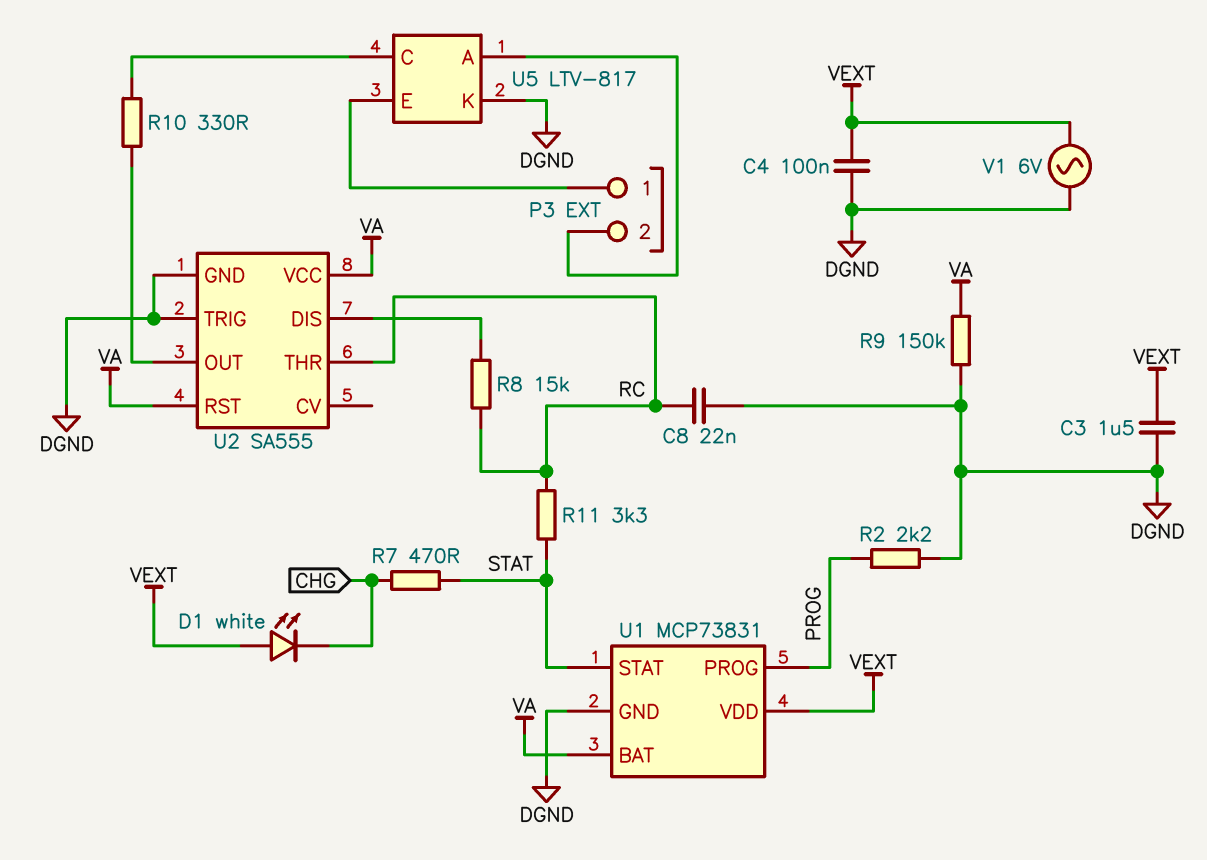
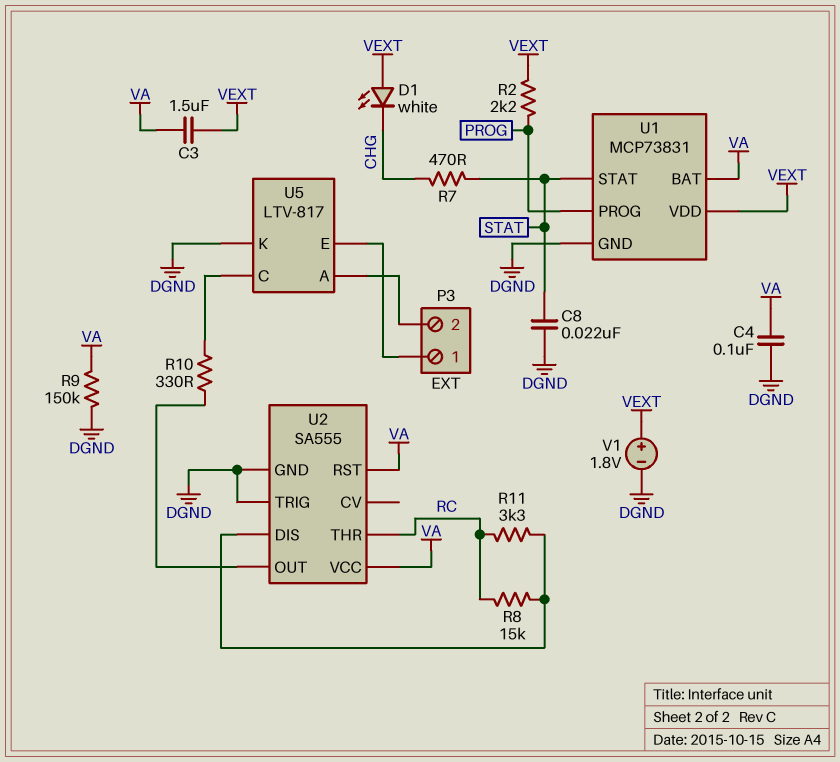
C3: 1.5uF (DGND, VEXT) -> 1.5uF (VA, VEXT)
C4: 100nF (DGND, VEXT) -> 100nF (DGND, VA)
C8: 22nF (DGND, RC) -> 22nF (DGND, STAT)
R2: 2.2k (DGND, PROG) -> 2.2k (PROG, VEXT)
R11: 3.3k (RC, STAT) -> 3.3k (RC, U2/DIS)
V1: AC 6V (DGND, VEXT) -> 1.8V (plus VEXT, minus DGND)

